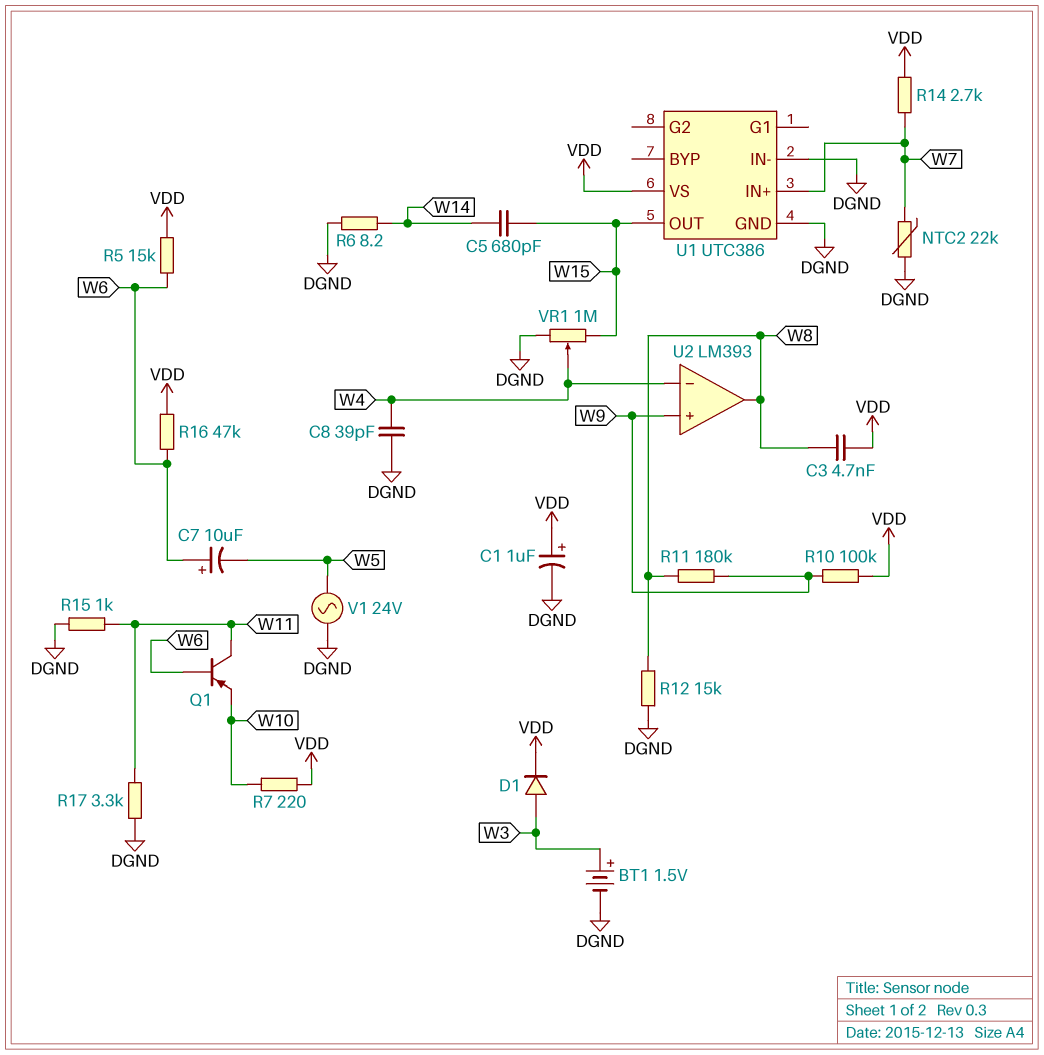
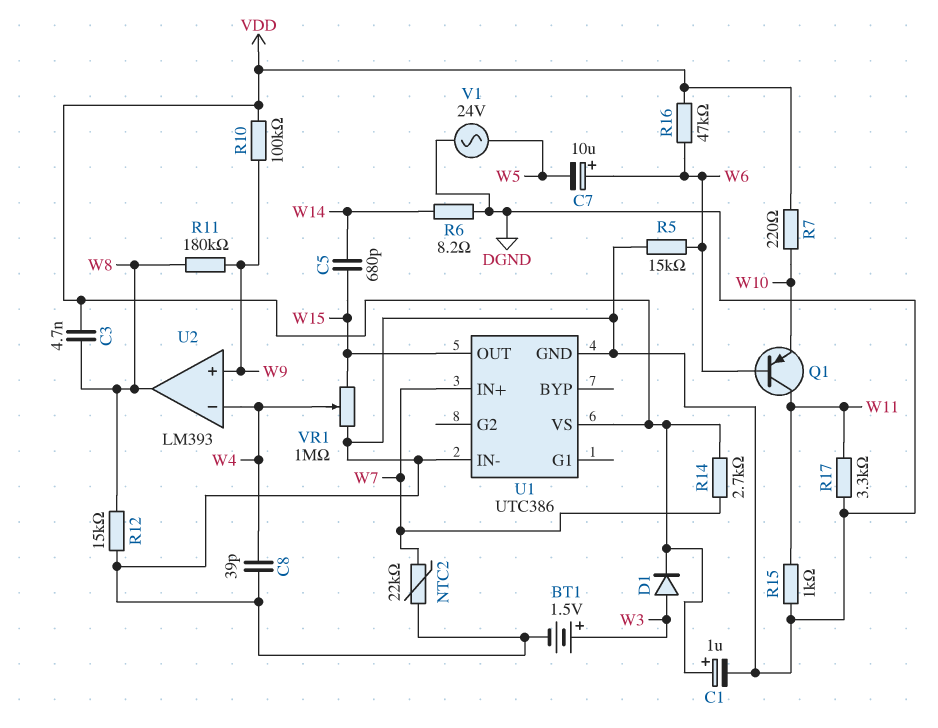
R5: 15k (VDD, W6) -> 15k (DGND, W6)

